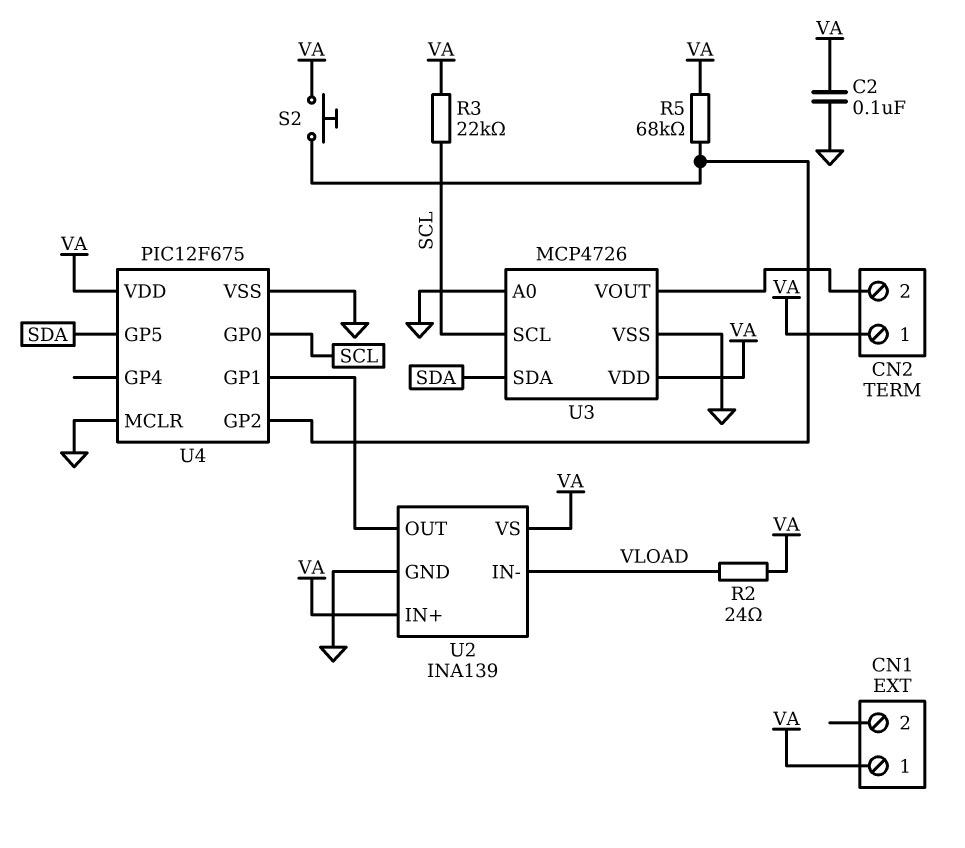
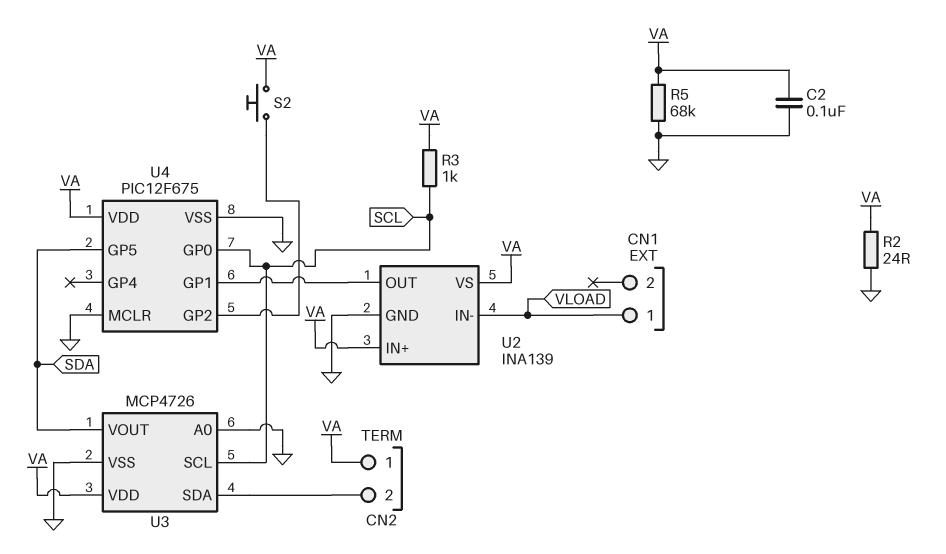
CN1 pin 1: VA -> VLOAD
R2: 24 (VA, VLOAD) -> 24 (GND, VA)
R3: 22k (SCL, VA) -> 1k (SCL, VA)
R5: 68k (U4/GP2, VA) -> 68k (GND, VA)
U3 pin SDA: SDA -> CN2/2
U3 pin VOUT: CN2/2 -> SDA

